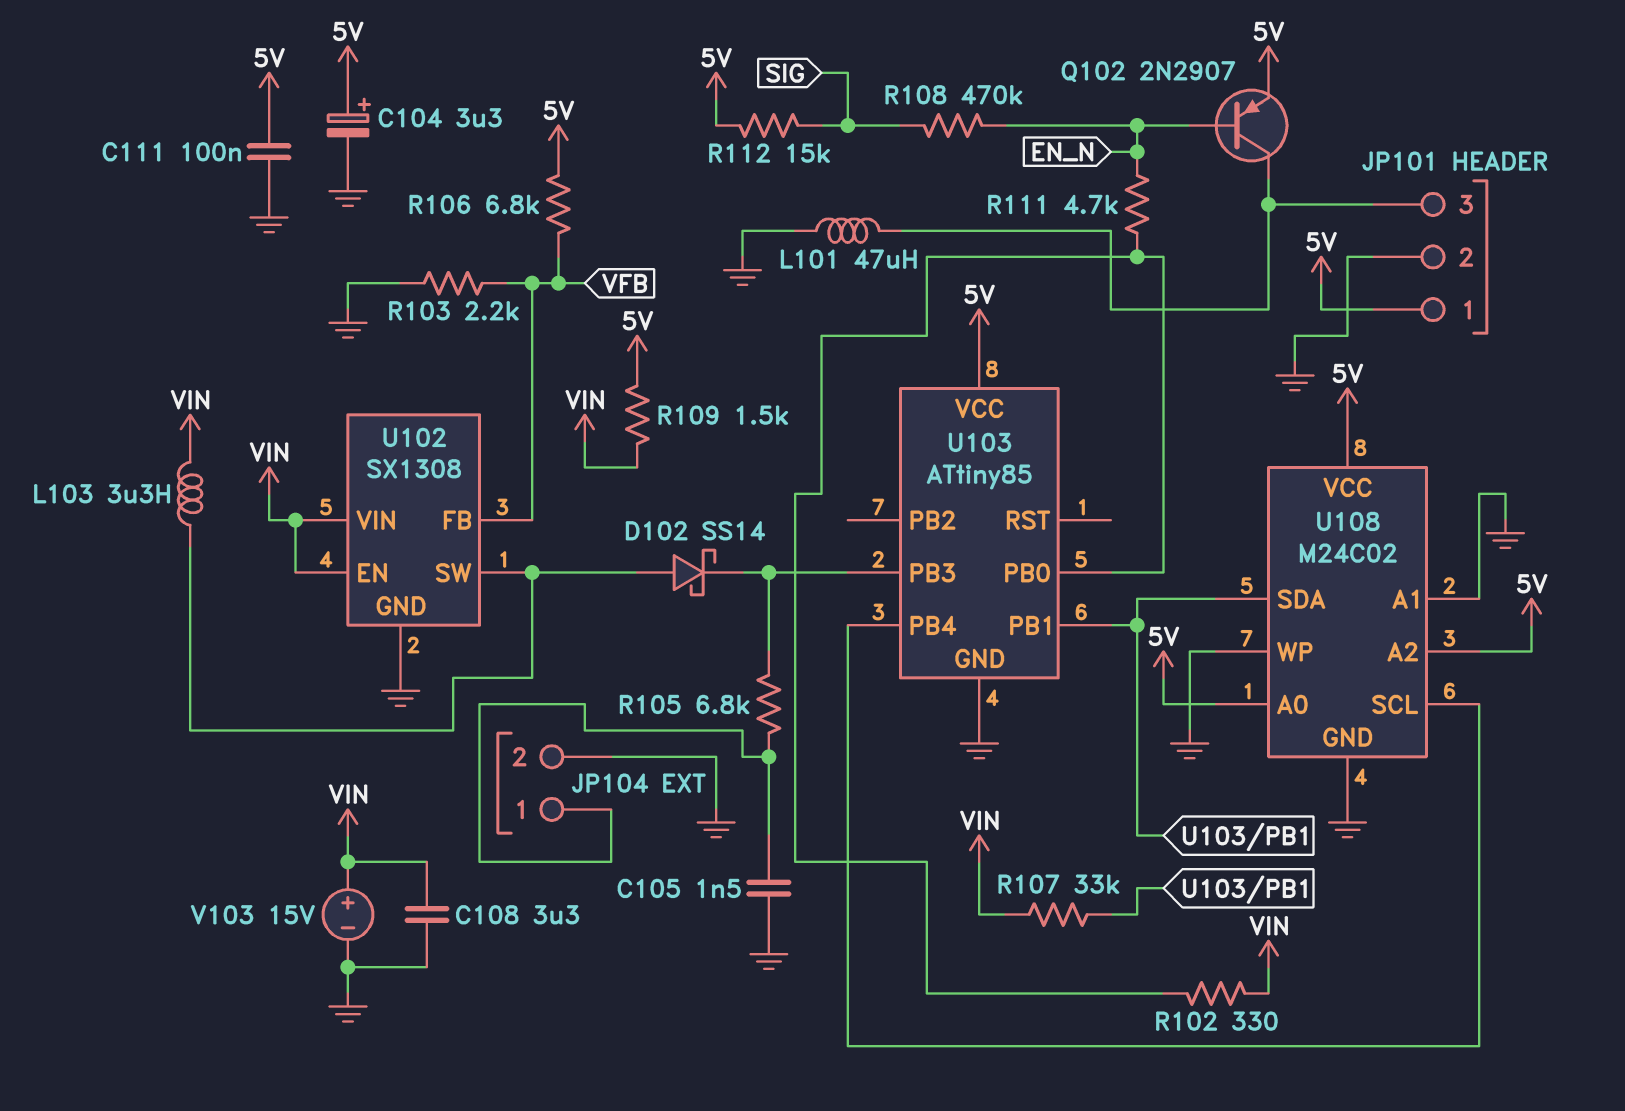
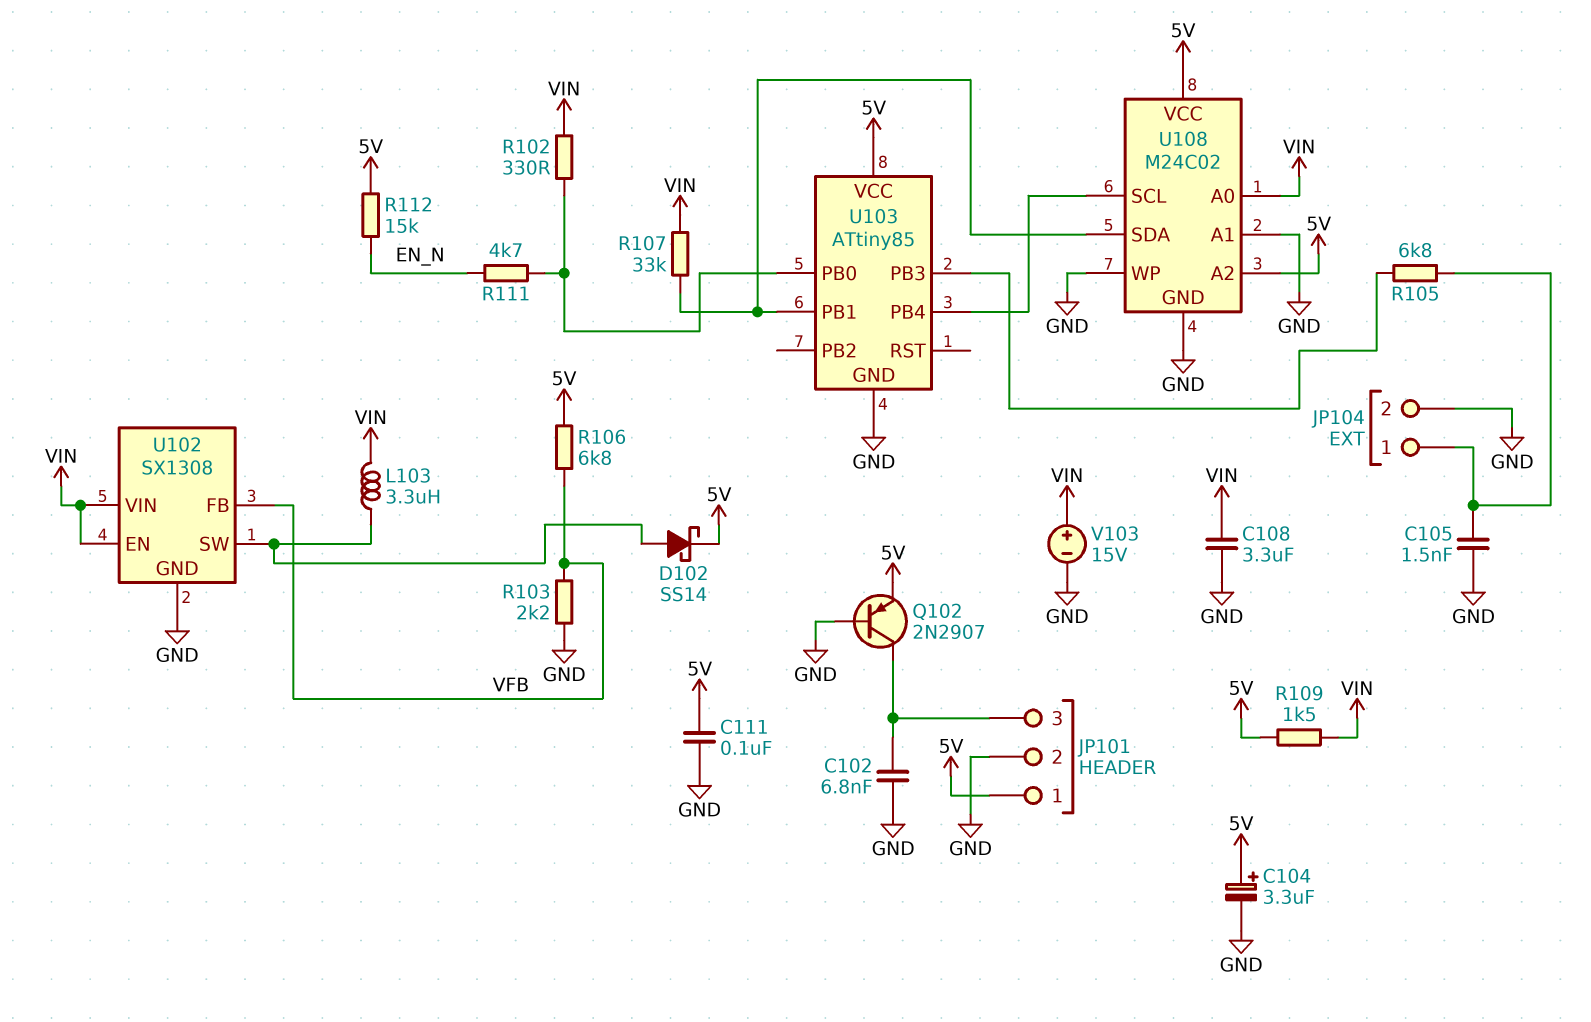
C102: none -> 6.8nF (GND, JP101/3)
D102: schottky SS14 (A U102/SW, K U103/PB3) -> schottky SS14 (A U102/SW, K 5V)
L101: 47uH (GND, JP101/3) -> none
Q102: PNP 2N2907 (B EN_N, C JP101/3, E 5V) -> PNP 2N2907 (B GND, C JP101/3, E 5V)
R108: 470k (EN_N, SIG) -> none
R112: 15k (5V, SIG) -> 15k (5V, EN_N)
U108 pin A0: 5V -> VIN

